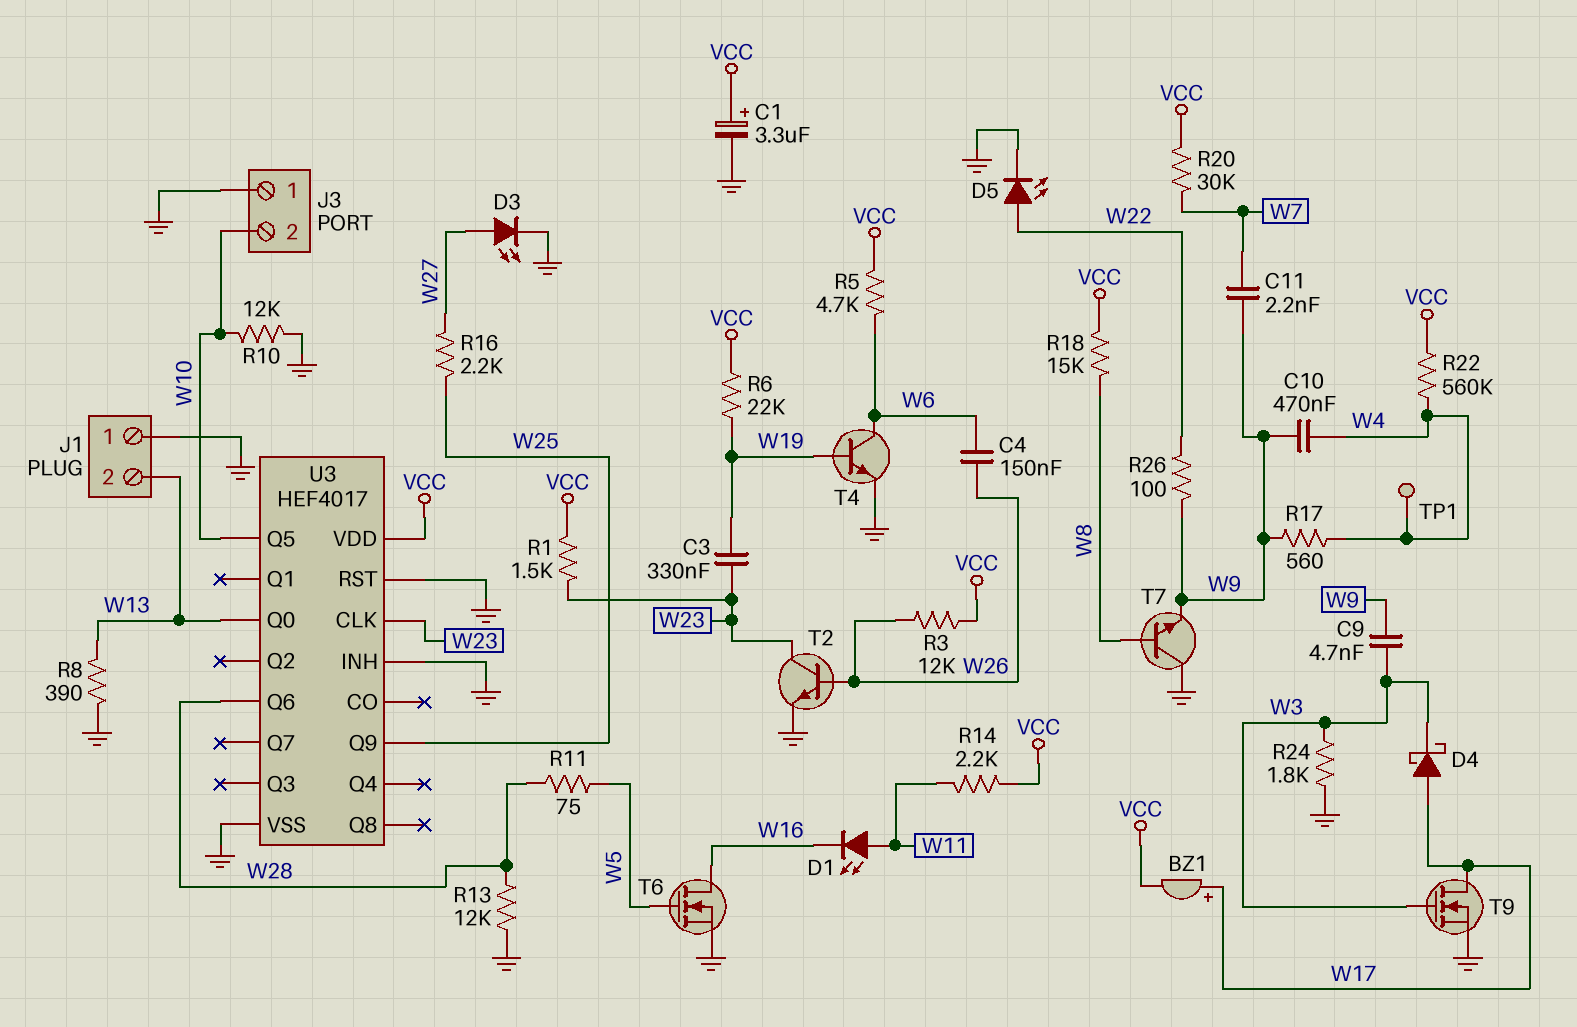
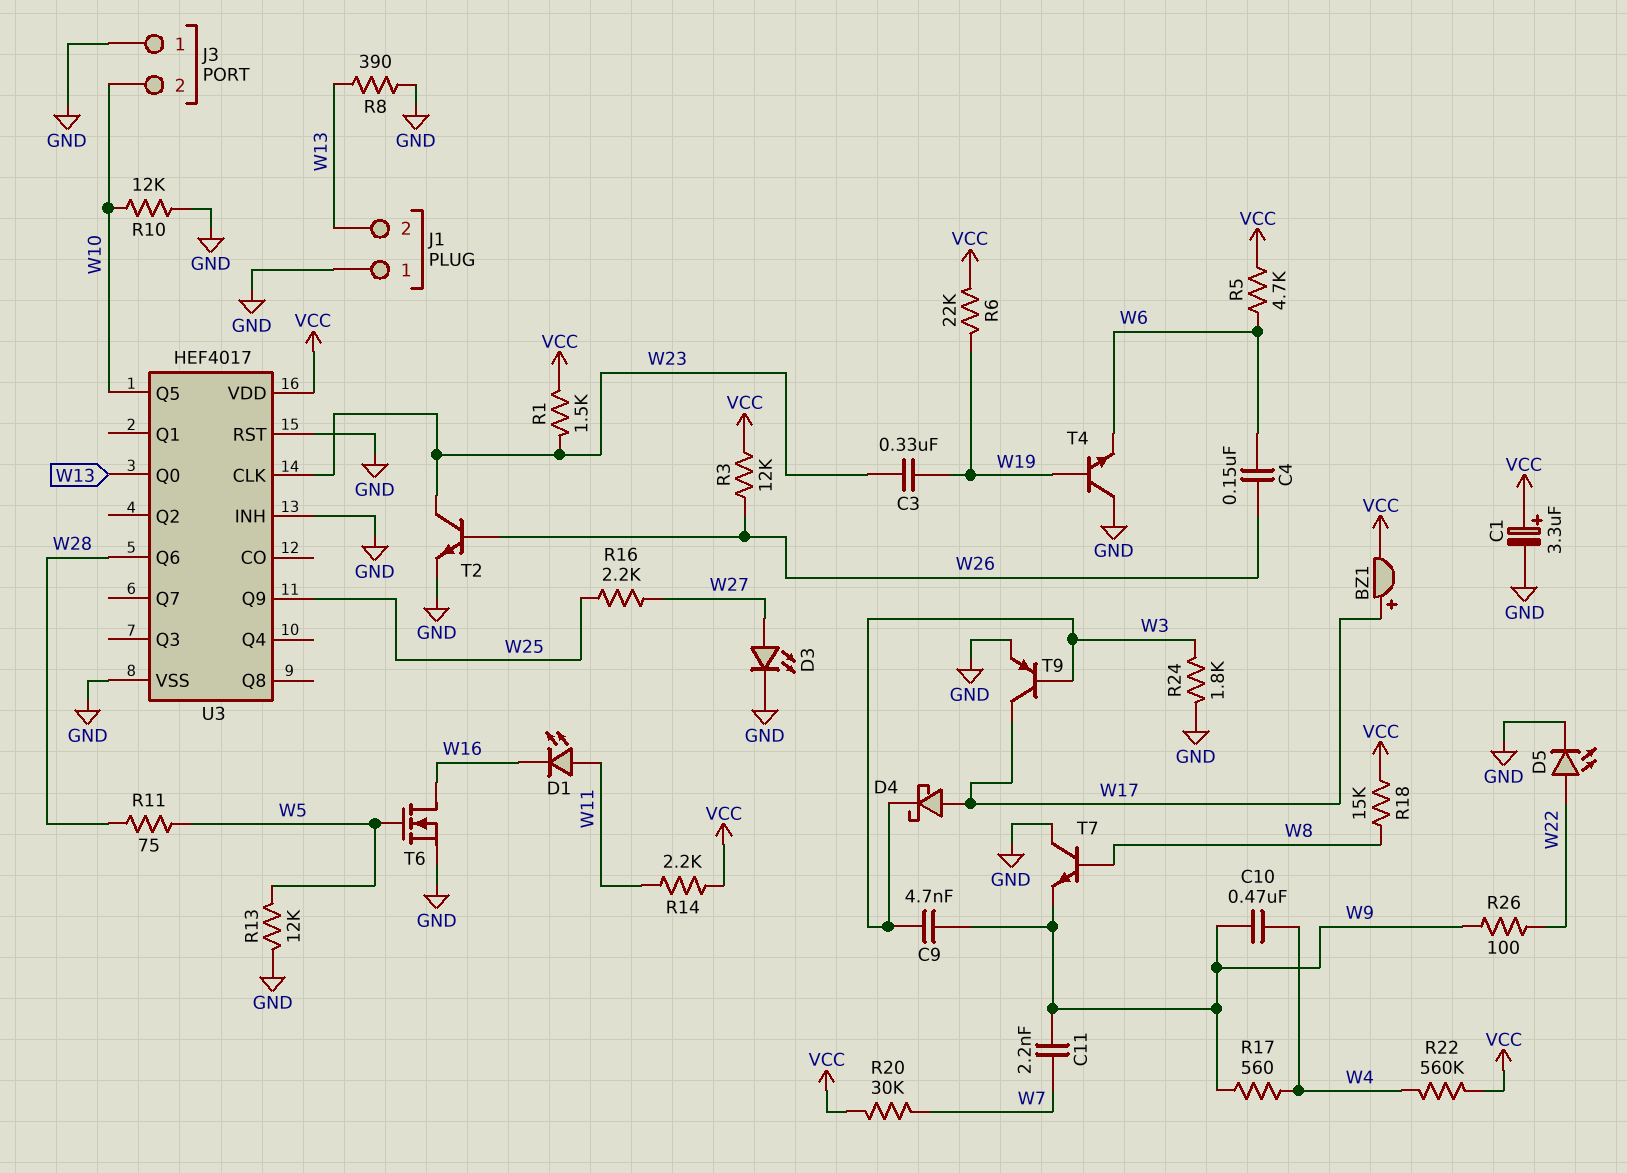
R13: 12k (GND, W28) -> 12k (GND, W5)
T4: NPN (B W19, C W6, E GND) -> NPN (B W19, C GND, E W6)
T9: NMOS (G W3, D W17, S GND) -> PNP (B W3, C W17, E GND)
TP1: test point (W4) -> none

